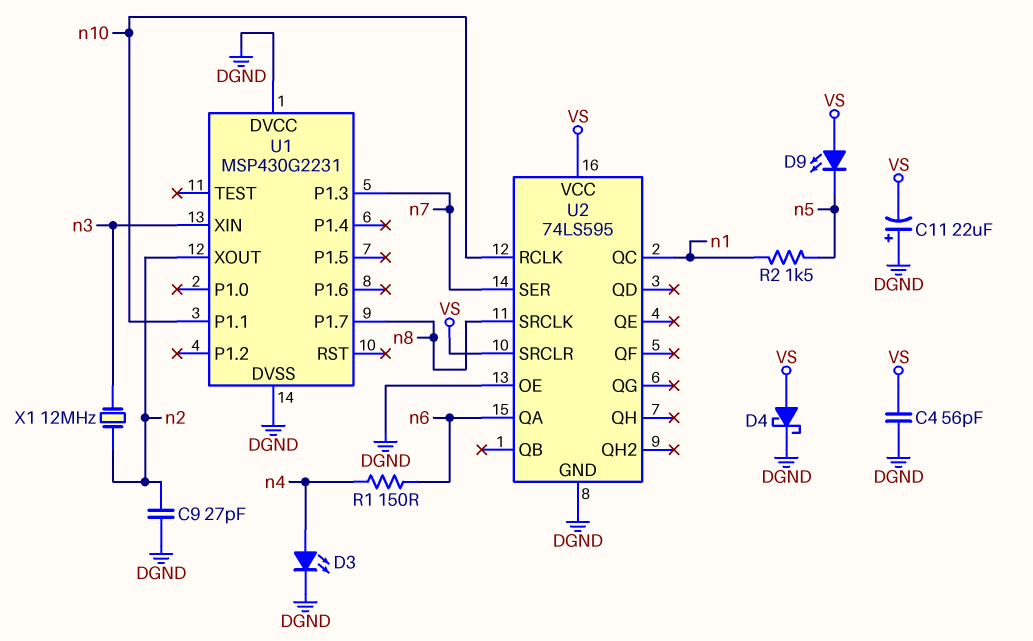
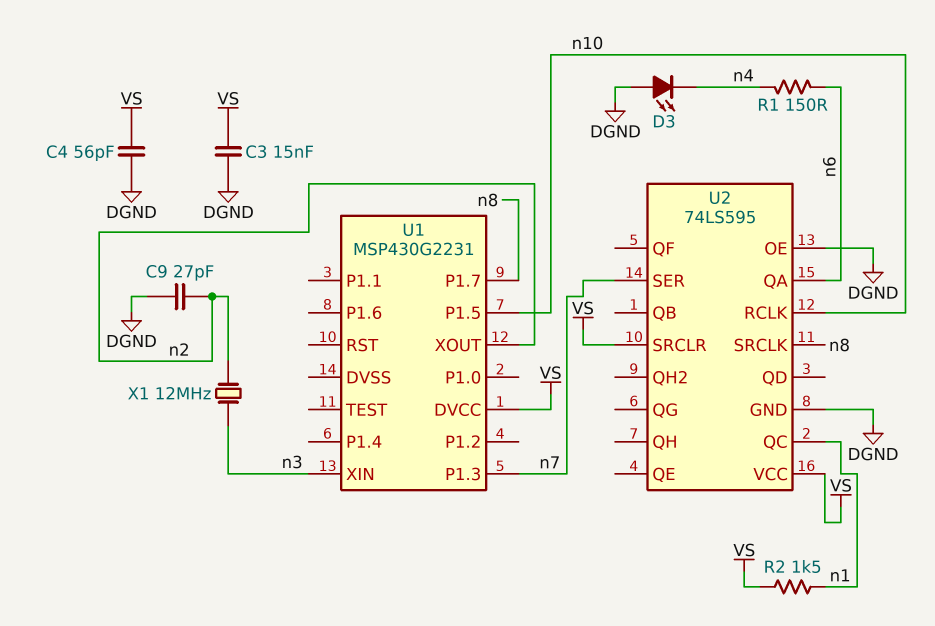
C3: none -> 15nF (DGND, VS)
C11: 22uF (plus DGND, minus VS) -> none
D3: LED (A n4, K DGND) -> LED (A DGND, K n4)
D4: schottky (A VS, K DGND) -> none
D9: LED (A VS, K n5) -> none
R2: 1.5k (n1, n5) -> 1.5k (VS, n1)
U1 pin DVCC: DGND -> VS
U1 pin DVSS: DGND -> none
U1 pin P1.1: n10 -> none
U1 pin P1.5: none -> n10

